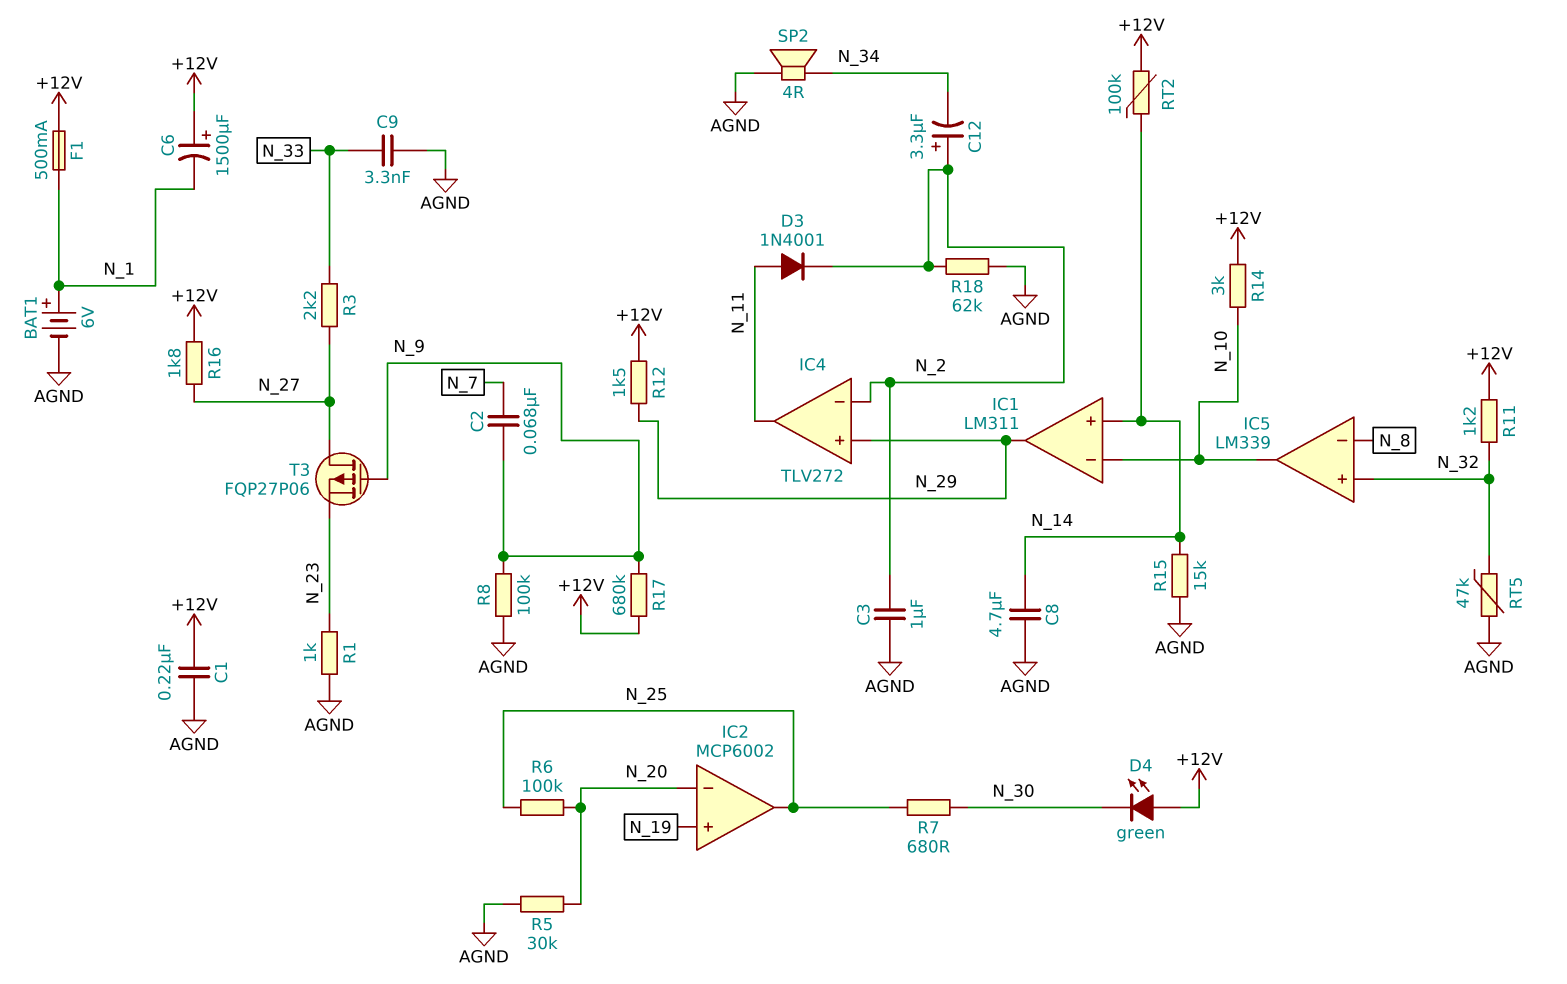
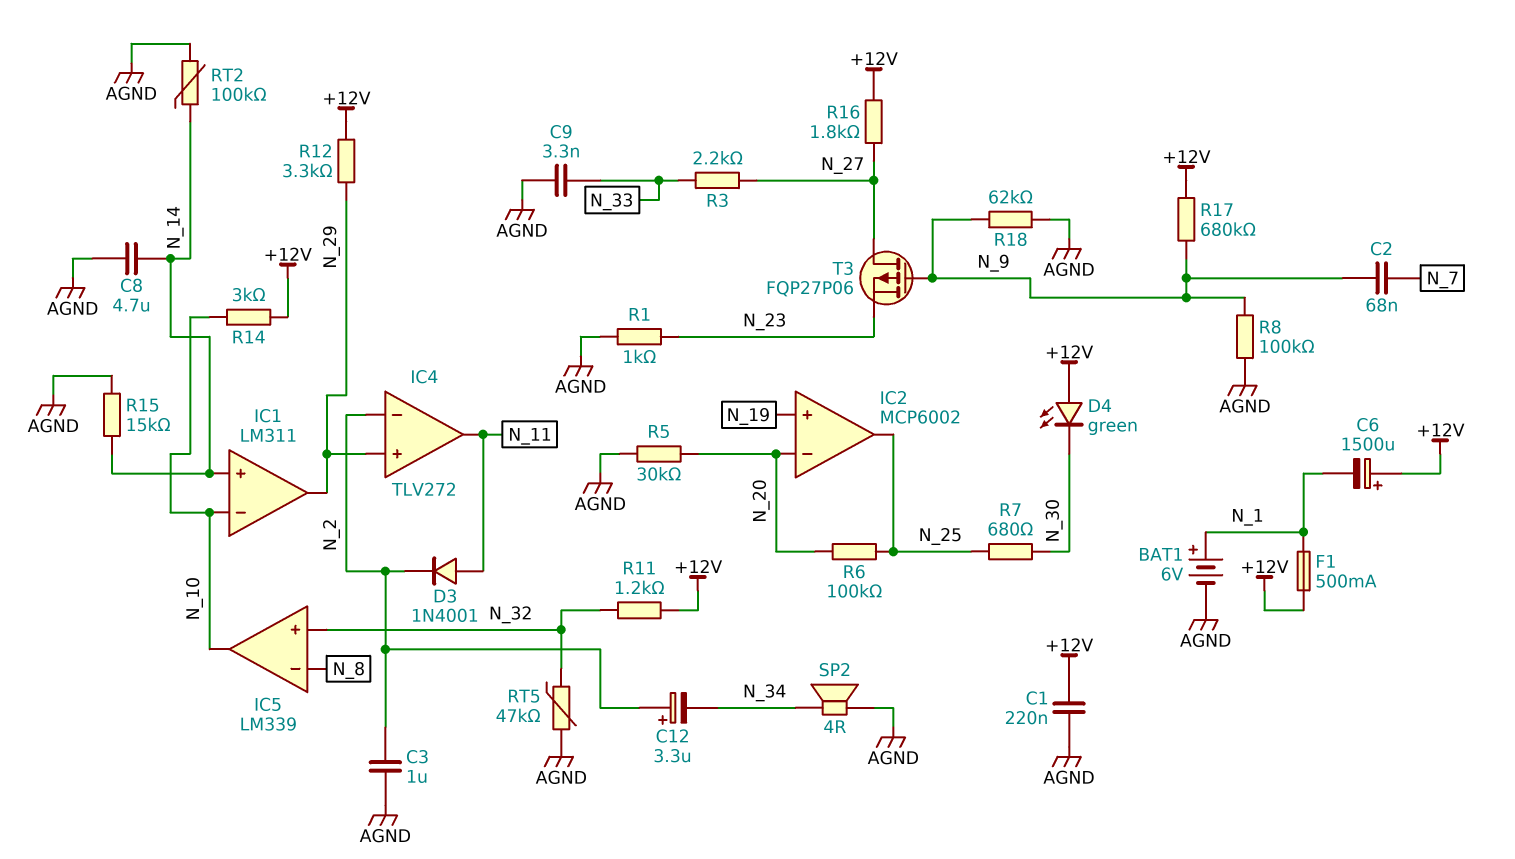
R12: 1.5k (+12V, N_29) -> 3.3k (+12V, N_29)
R18: 62k (AGND, N_2) -> 62k (AGND, N_9)
RT2: 100k (+12V, N_14) -> 100k (AGND, N_14)

